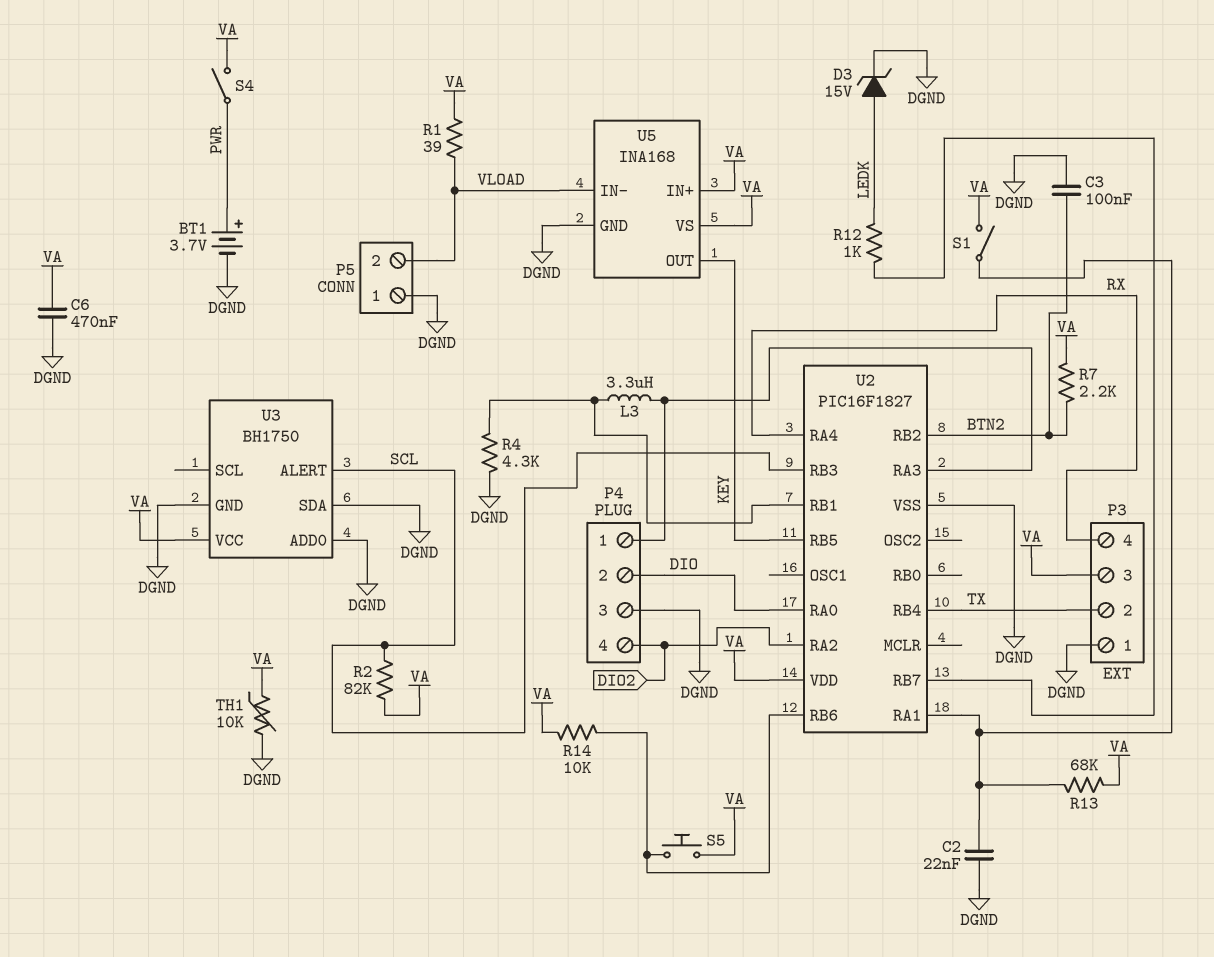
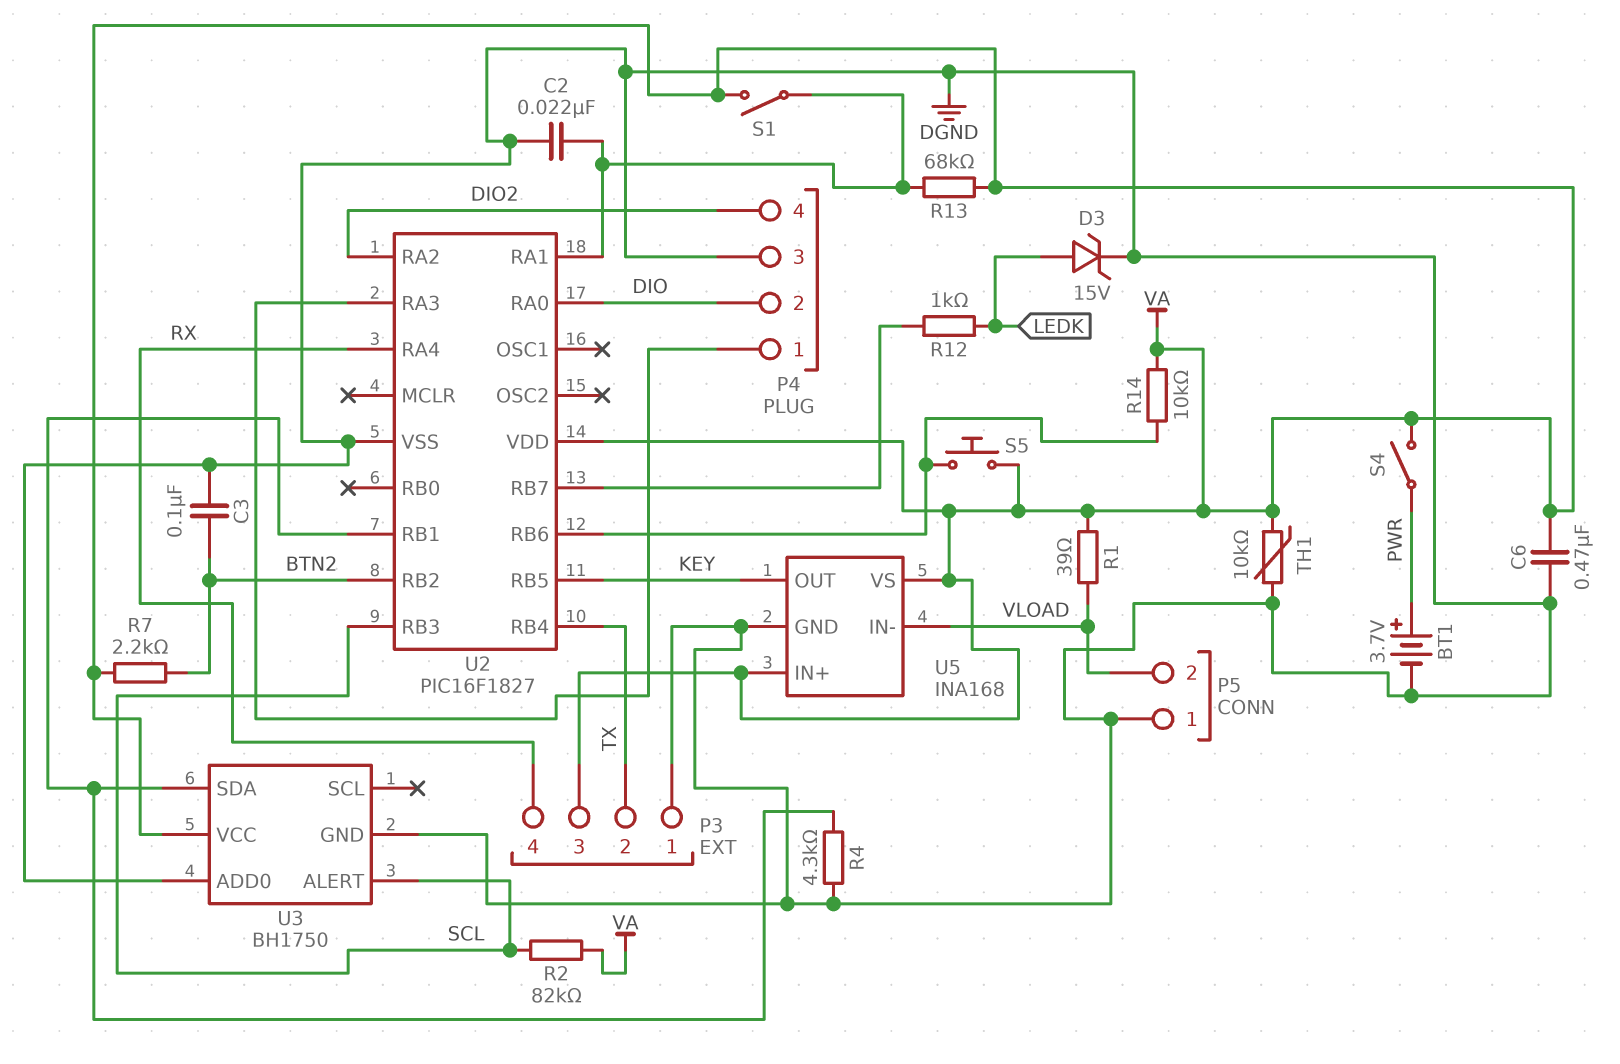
L3: 3.3uH (P4/1, U2/RB1) -> none
U3 pin SDA: DGND -> U2/RB1

